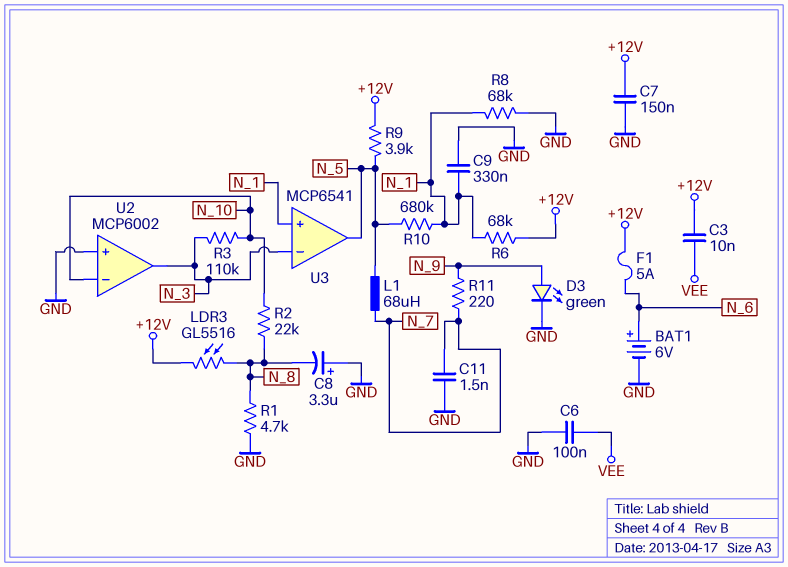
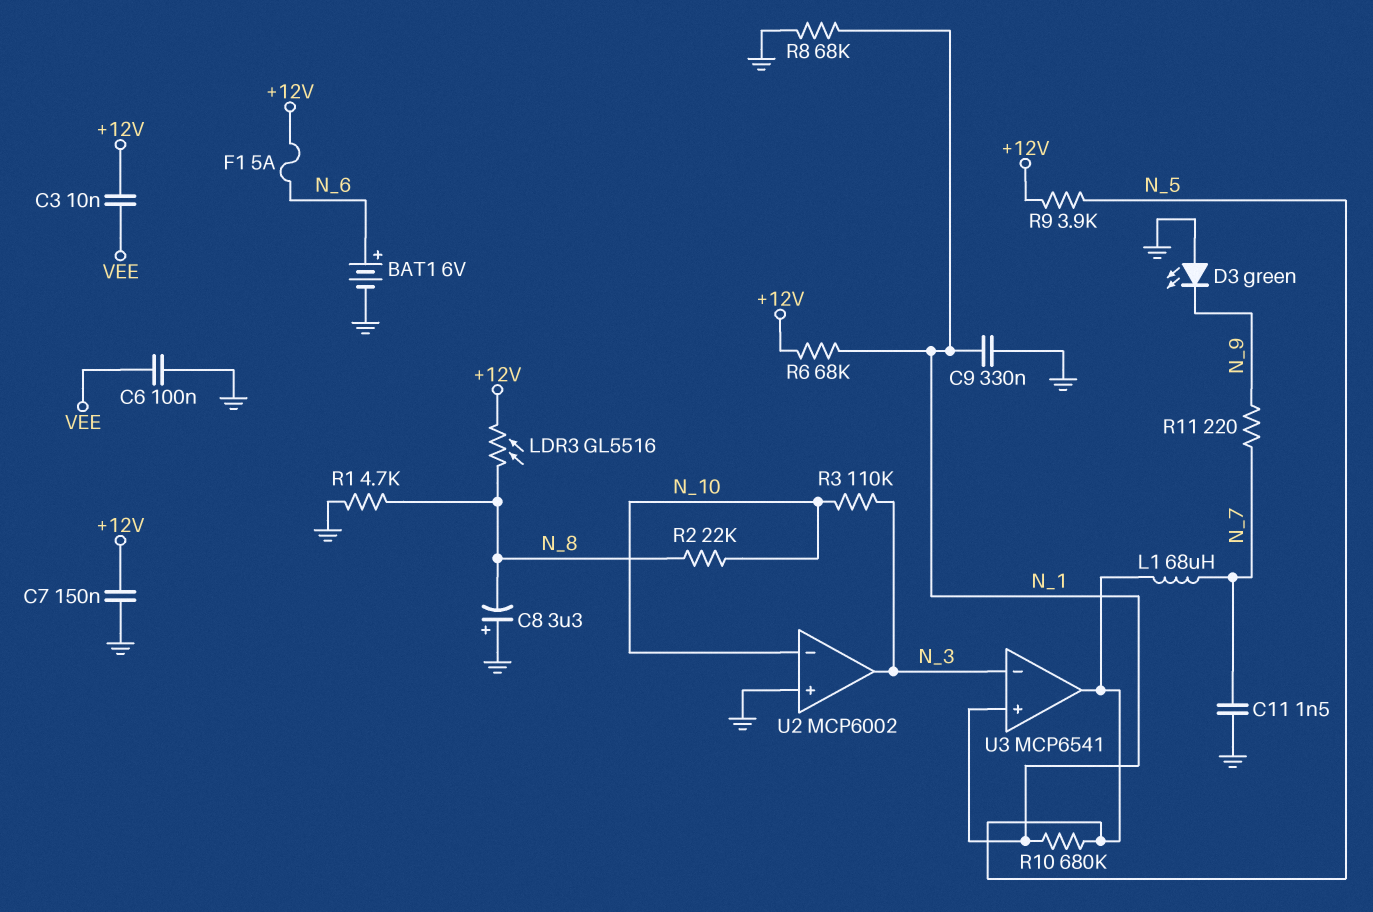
D3: LED green (A N_9, K GND) -> LED green (A GND, K N_9)

